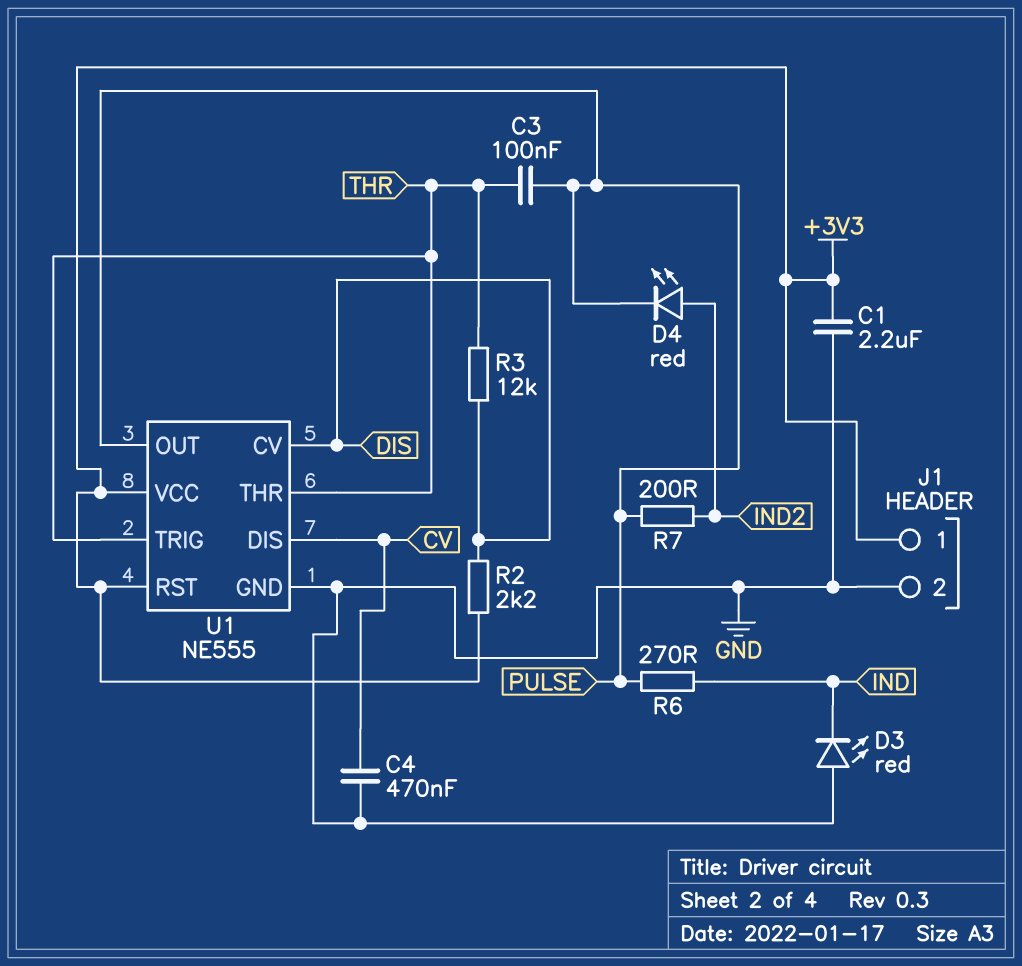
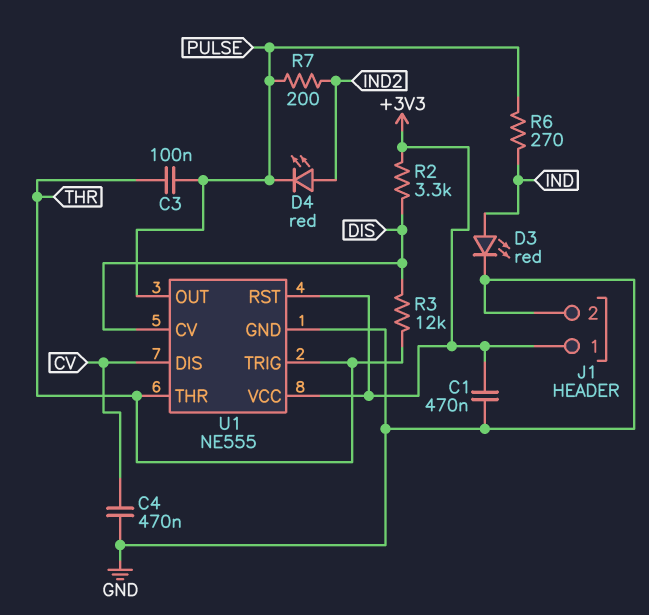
C1: 2.2uF (+3V3, GND) -> 470nF (+3V3, GND)
D3: LED red (A GND, K IND) -> LED red (A IND, K GND)
R2: 2.2k (+3V3, DIS) -> 3.3k (+3V3, DIS)

